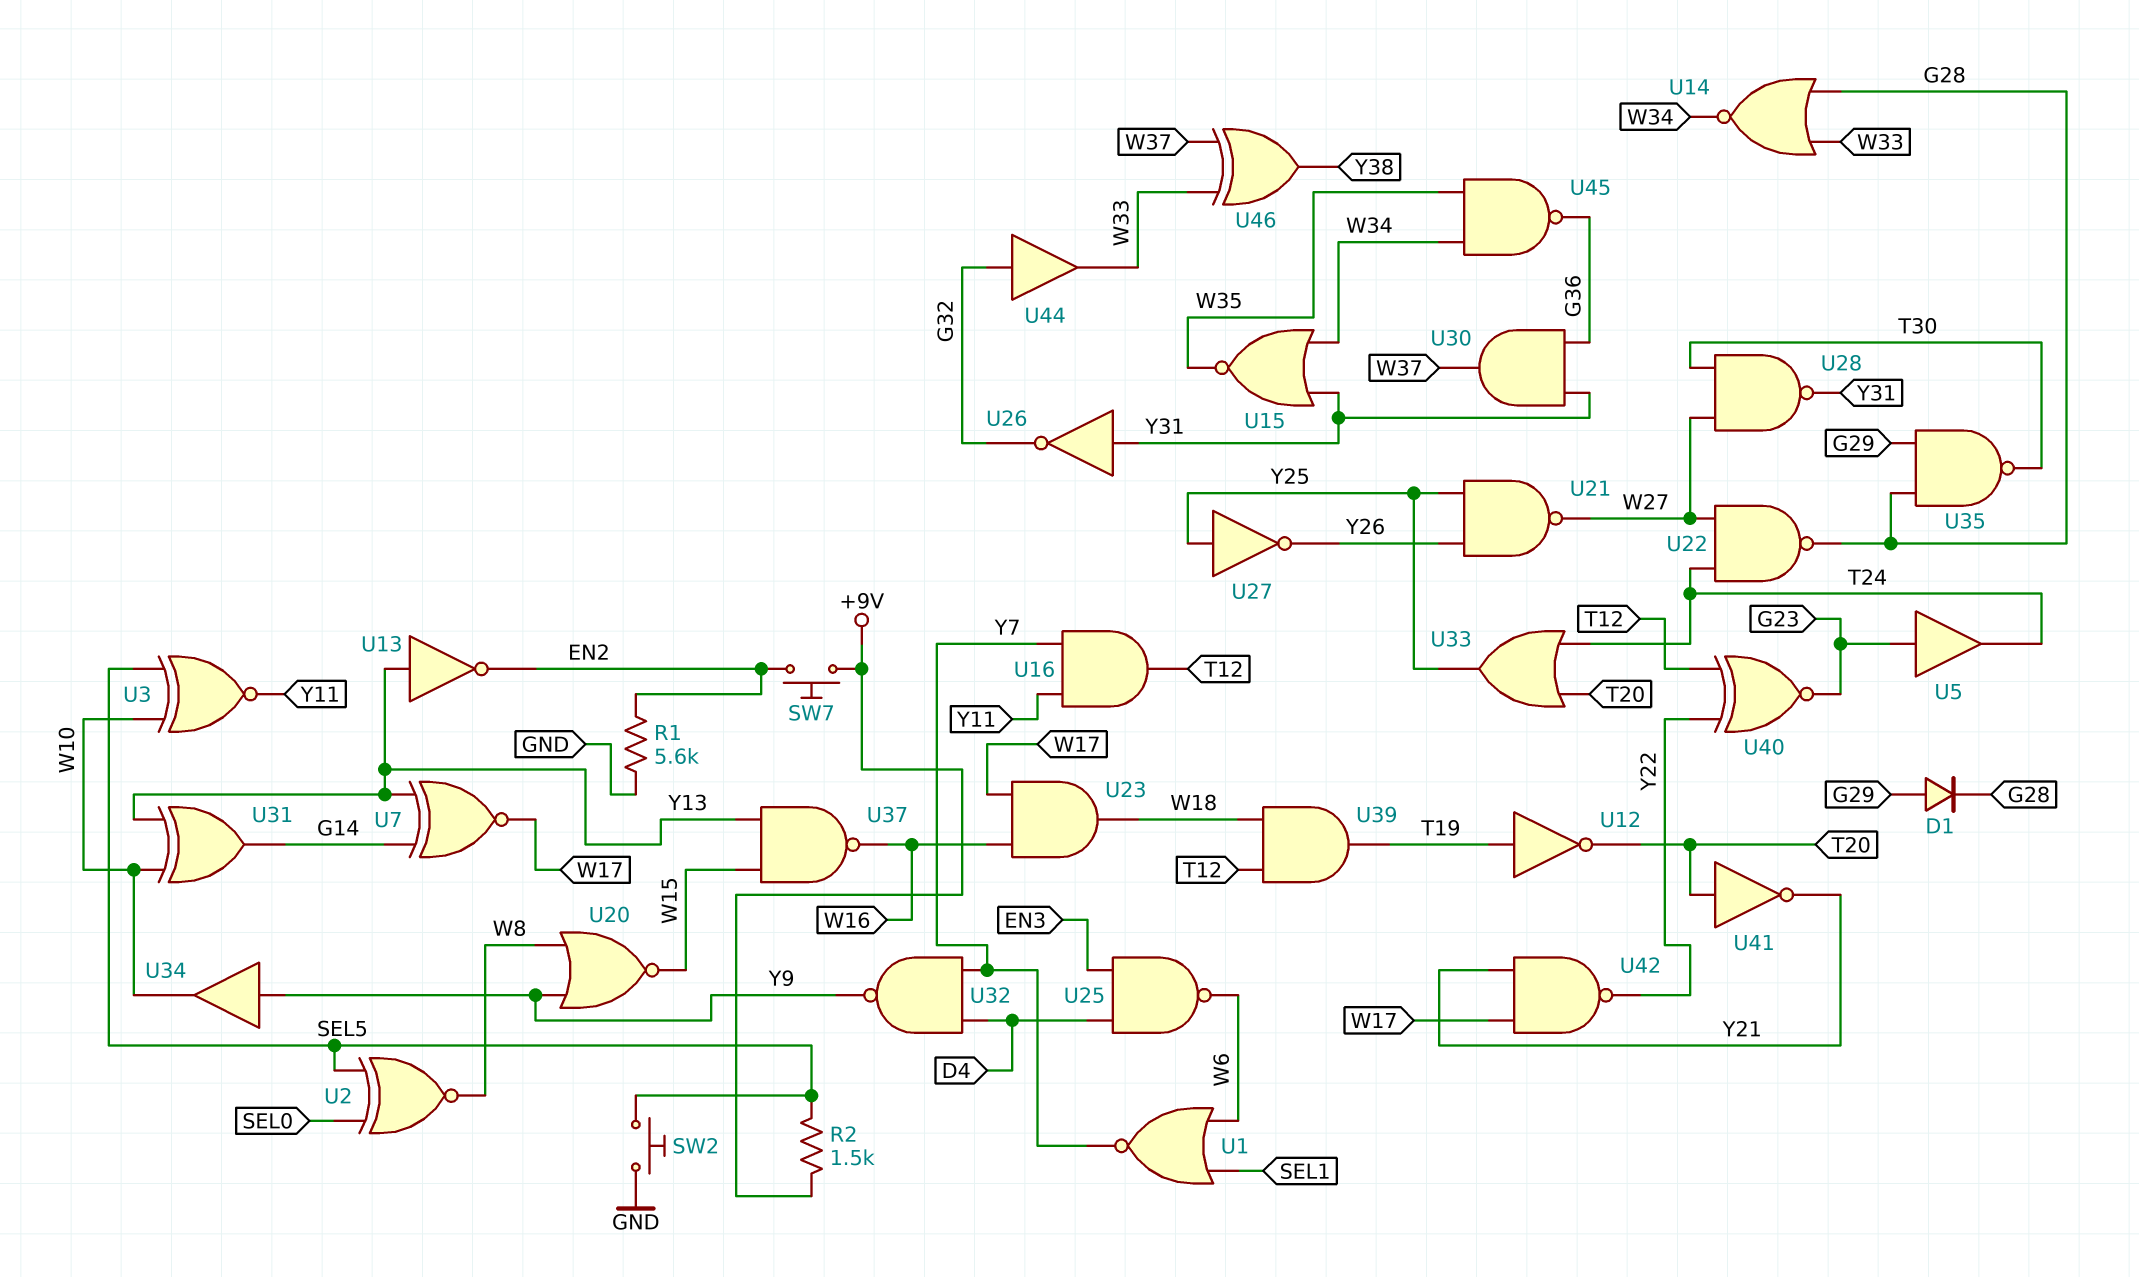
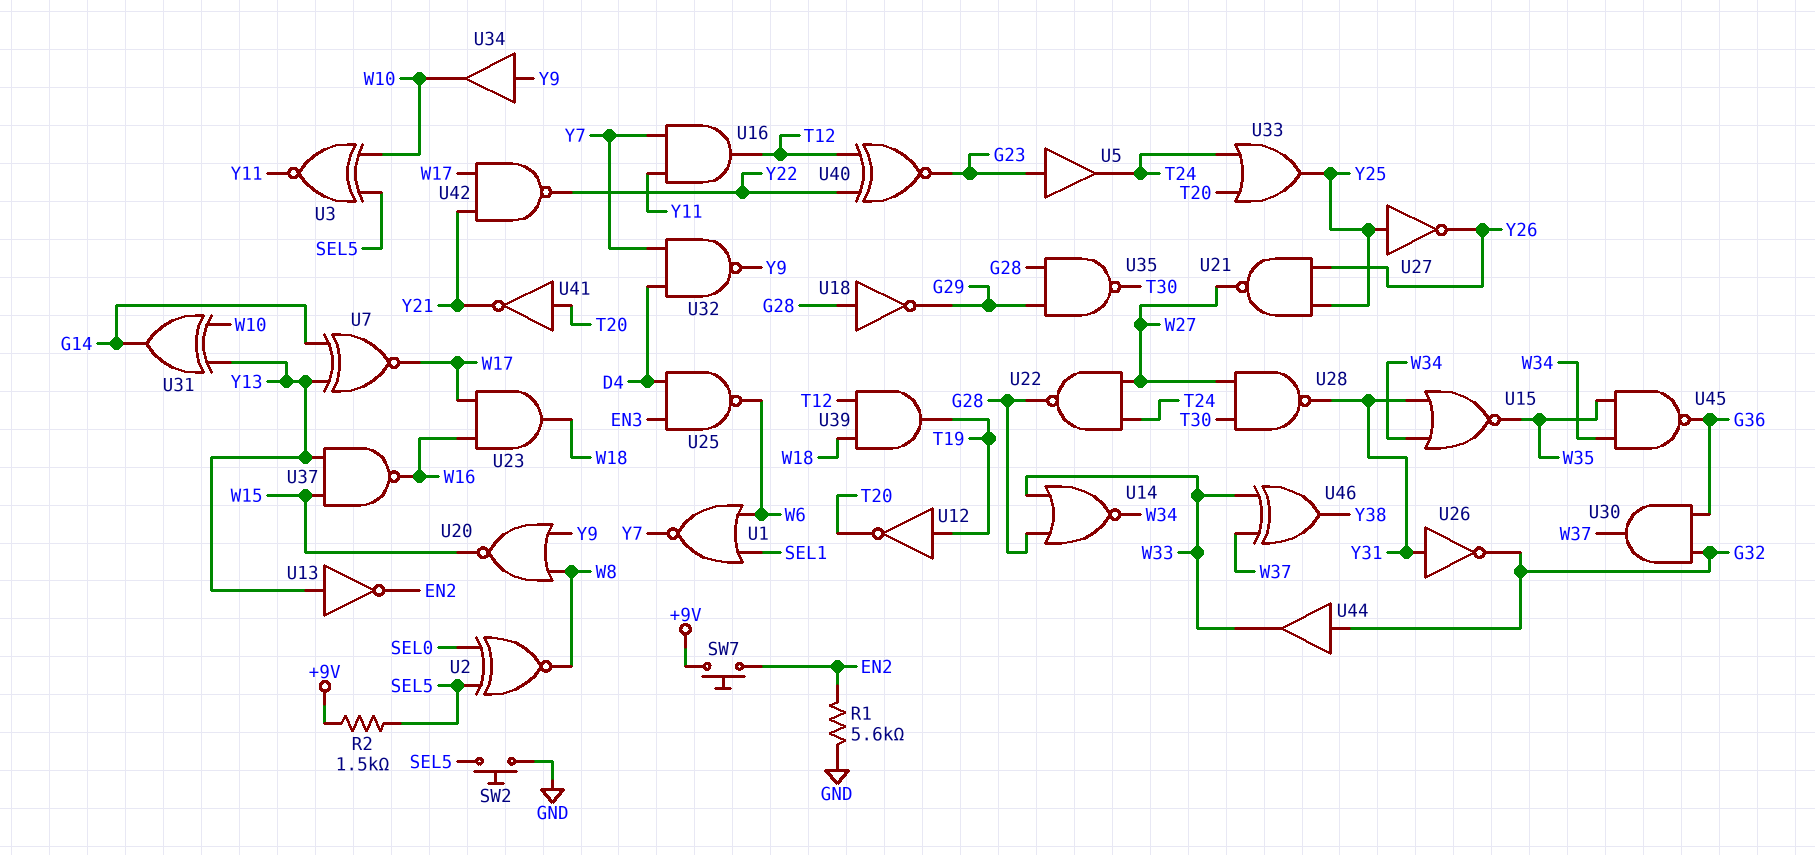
D1: diode (A G29, K G28) -> none
U18: none -> NOT (in G28, out G29)
U30: AND (in G36, in Y31, out W37) -> AND (in G32, in G36, out W37)

